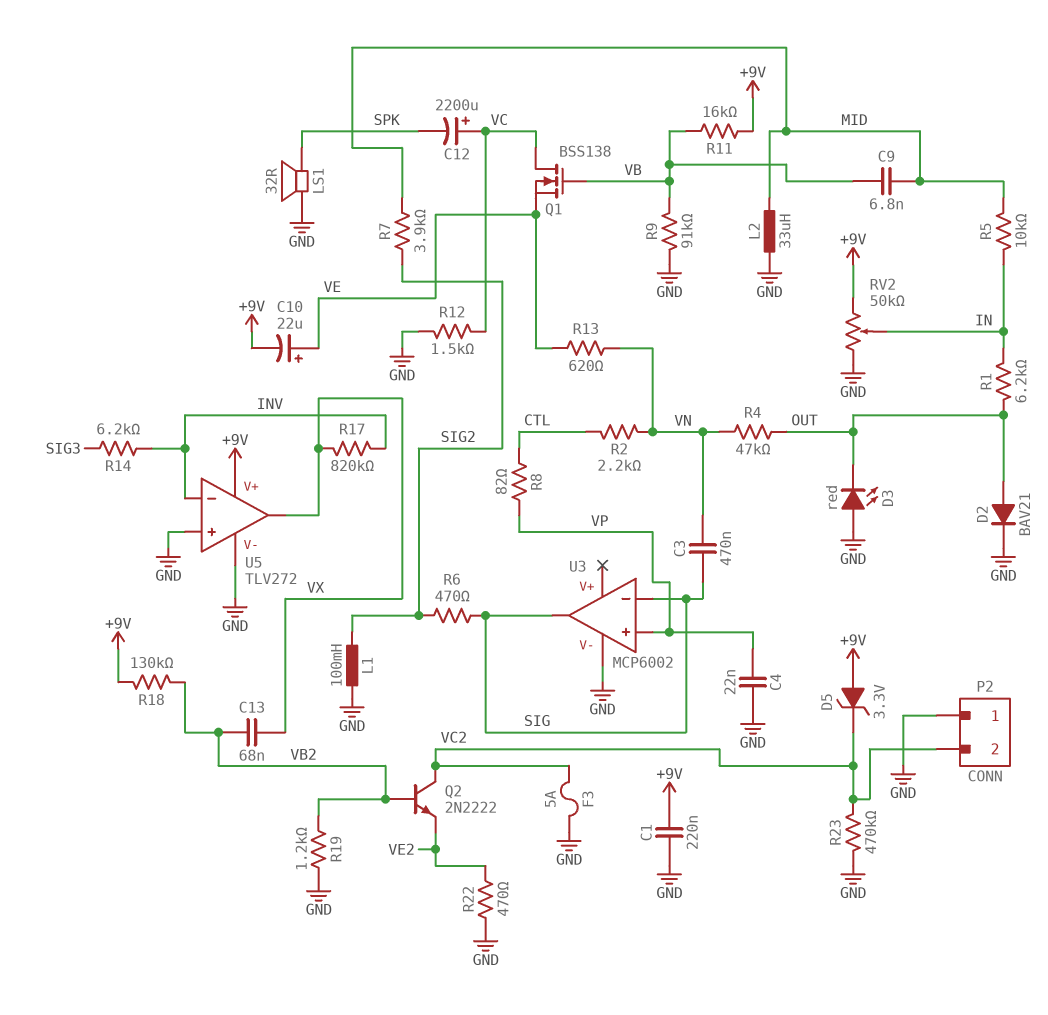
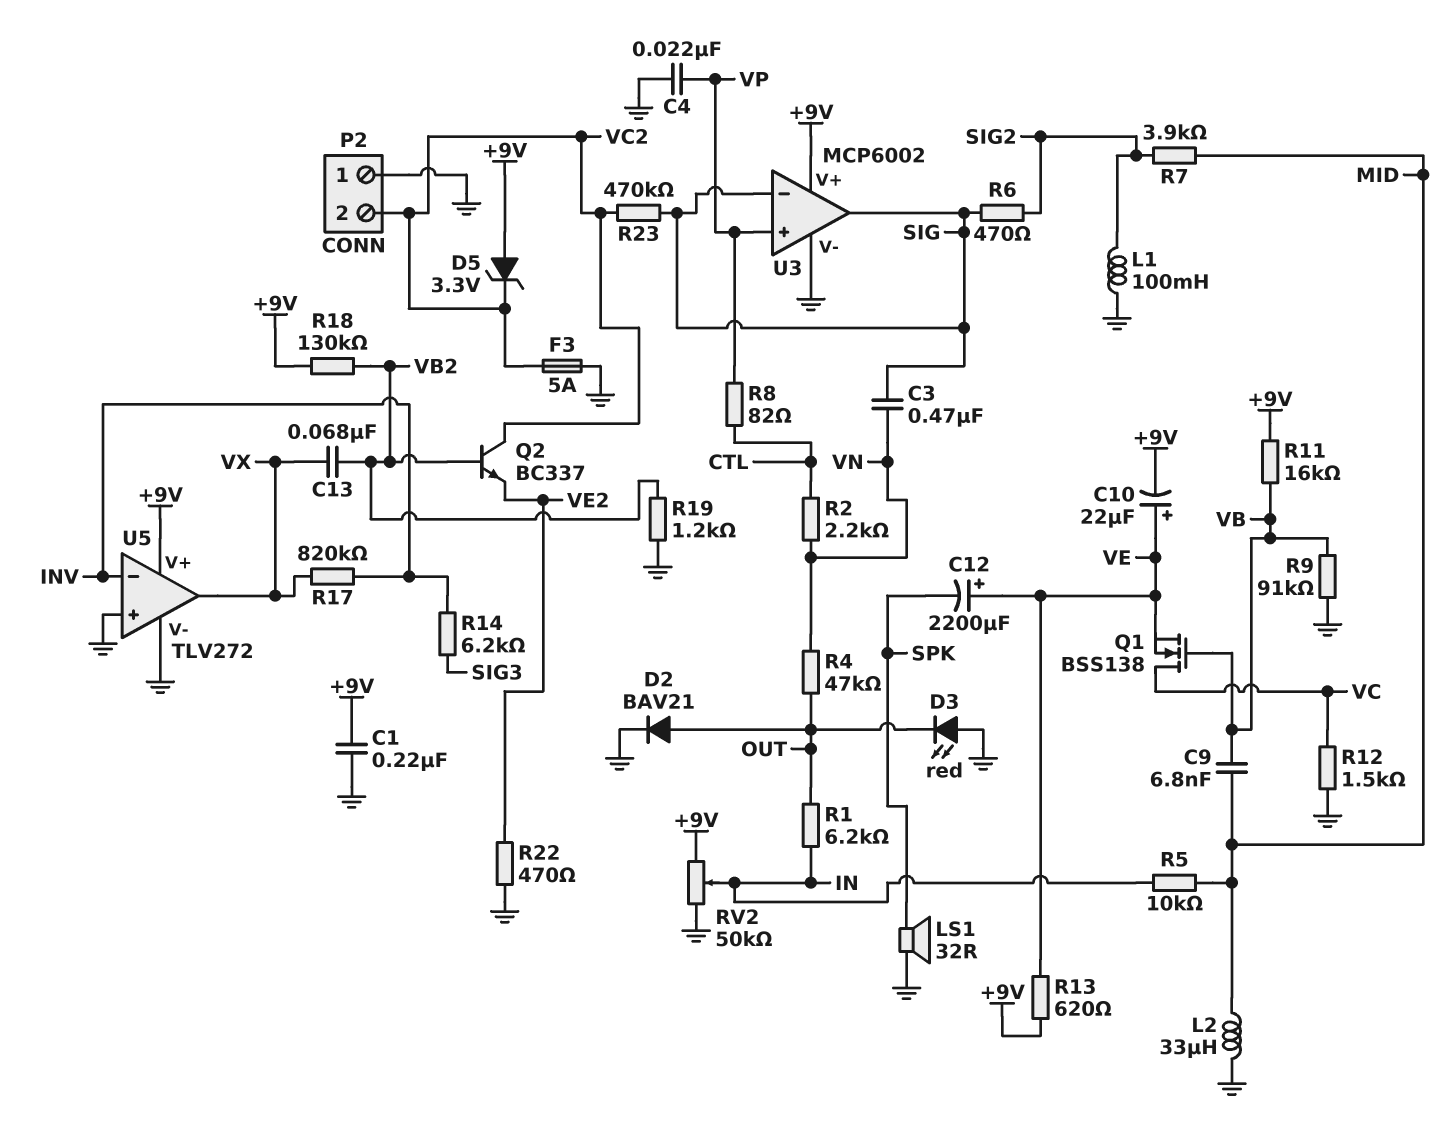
C12: 2200uF (plus VC, minus SPK) -> 2200uF (plus VE, minus SPK)
Q2: NPN 2N2222 (B VB2, C VC2, E VE2) -> NPN BC337 (B VB2, C VC2, E VE2)
R13: 620 (VE, VN) -> 620 (+9V, VE)
R23: 470k (GND, VC2) -> 470k (SIG, VC2)
U3 pin V+: none -> +9V

